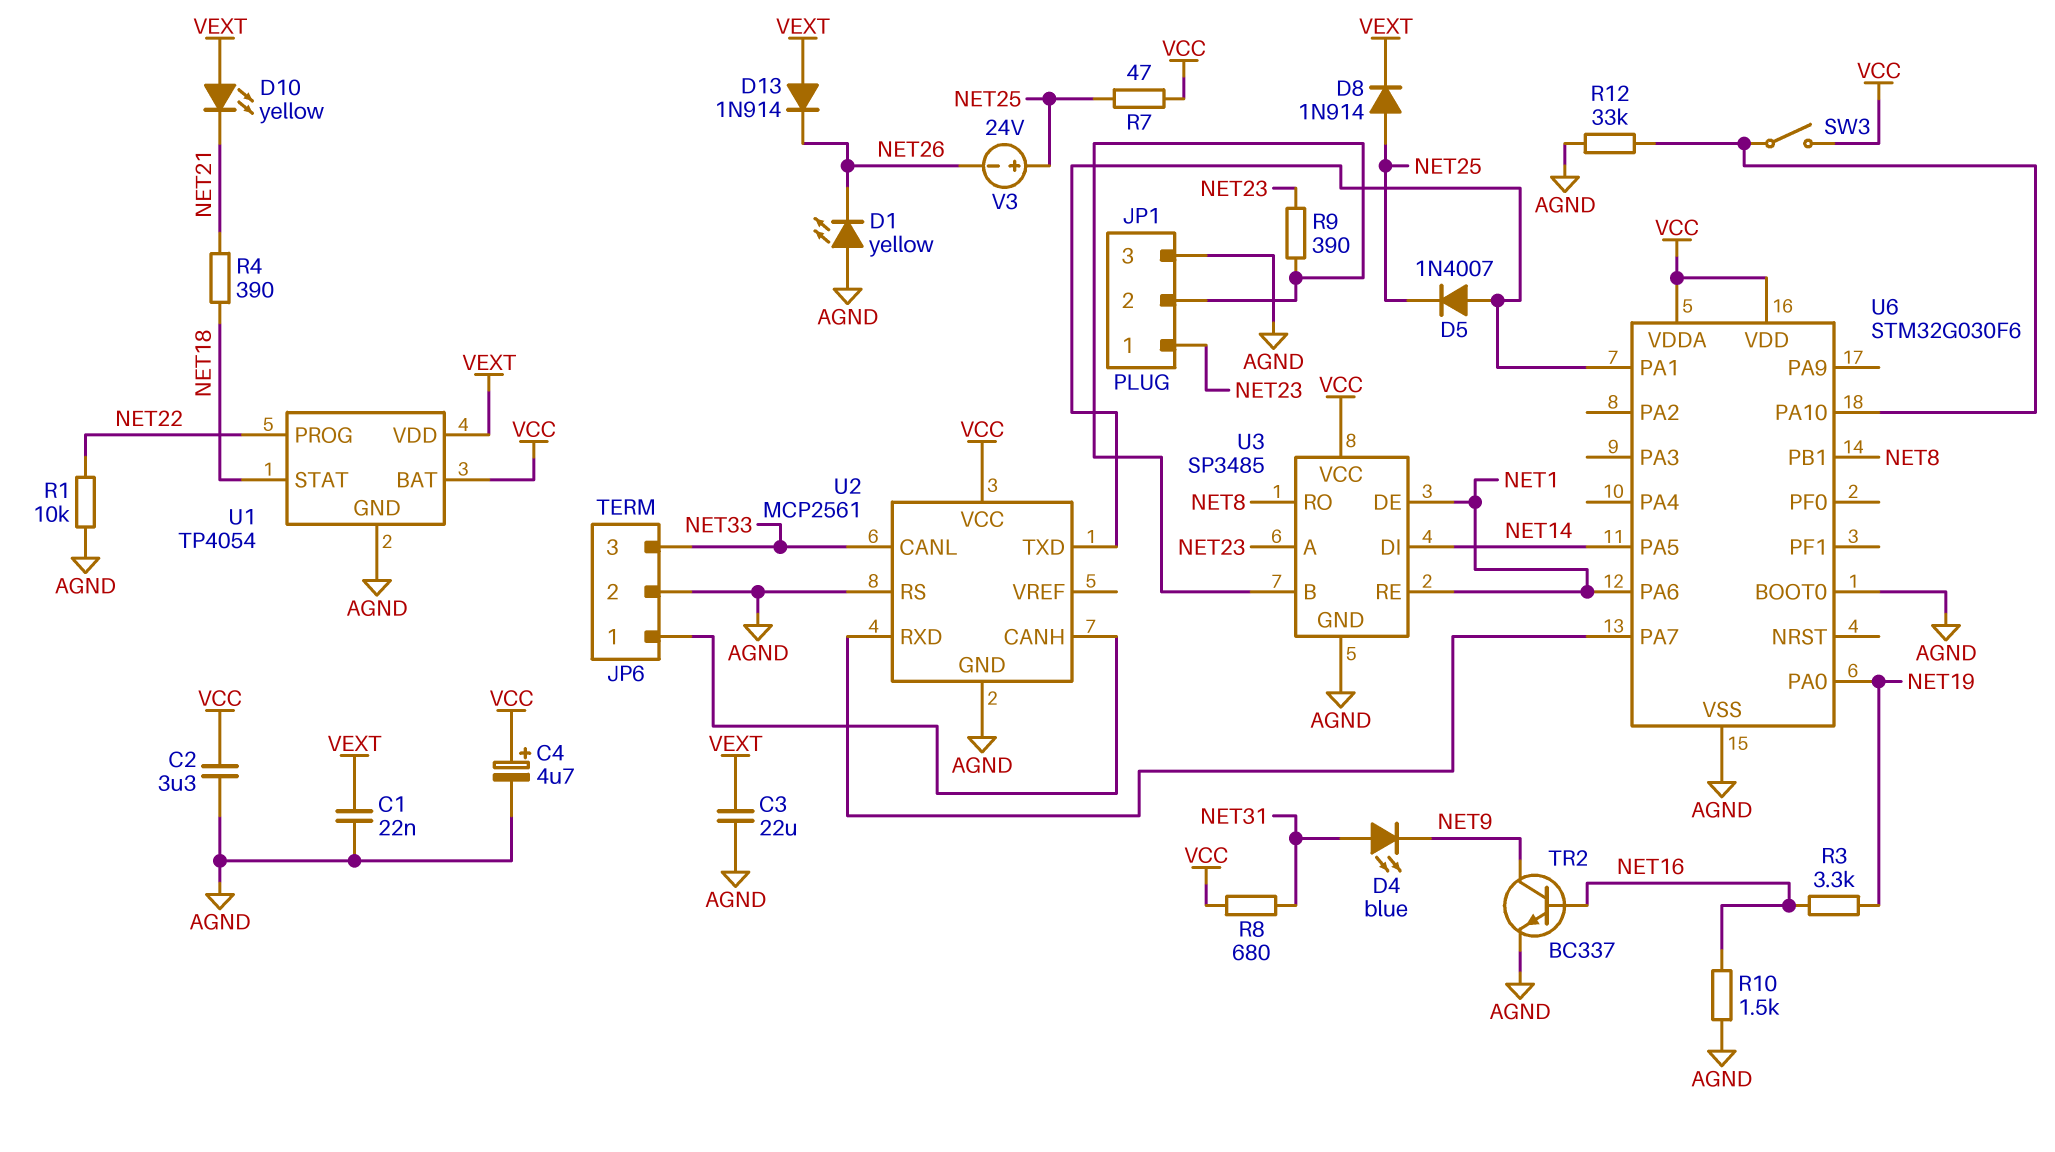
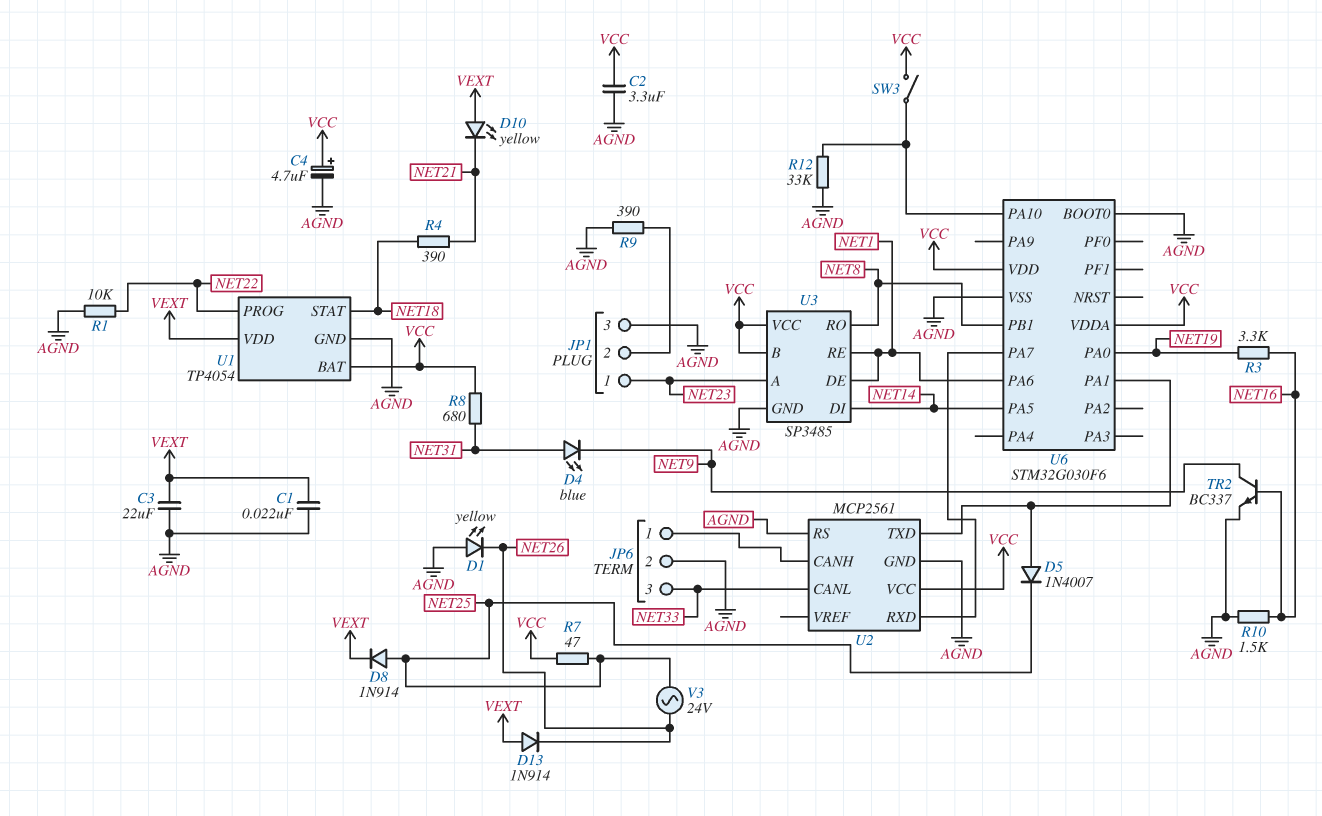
R9: 390 (JP1/2, NET23) -> 390 (AGND, JP1/2)
U3 pin B: JP1/2 -> VCC
V3: 24V (plus NET25, minus NET26) -> AC 24V (NET25, NET26)

